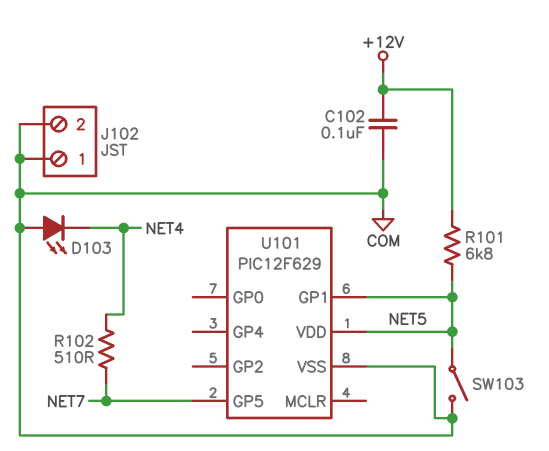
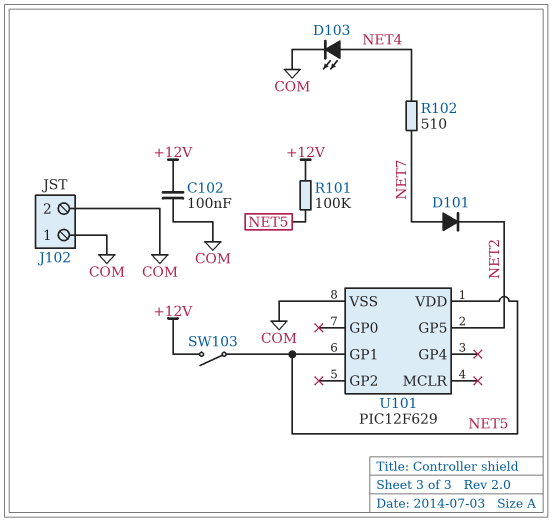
D101: none -> diode (A NET7, K NET2)
D103: LED (A COM, K NET4) -> LED (A NET4, K COM)
R101: 6.8k (+12V, NET5) -> 100k (+12V, NET5)
SW103: switch (COM, NET5) -> switch (+12V, NET5)
U101 pin GP5: NET7 -> NET2

